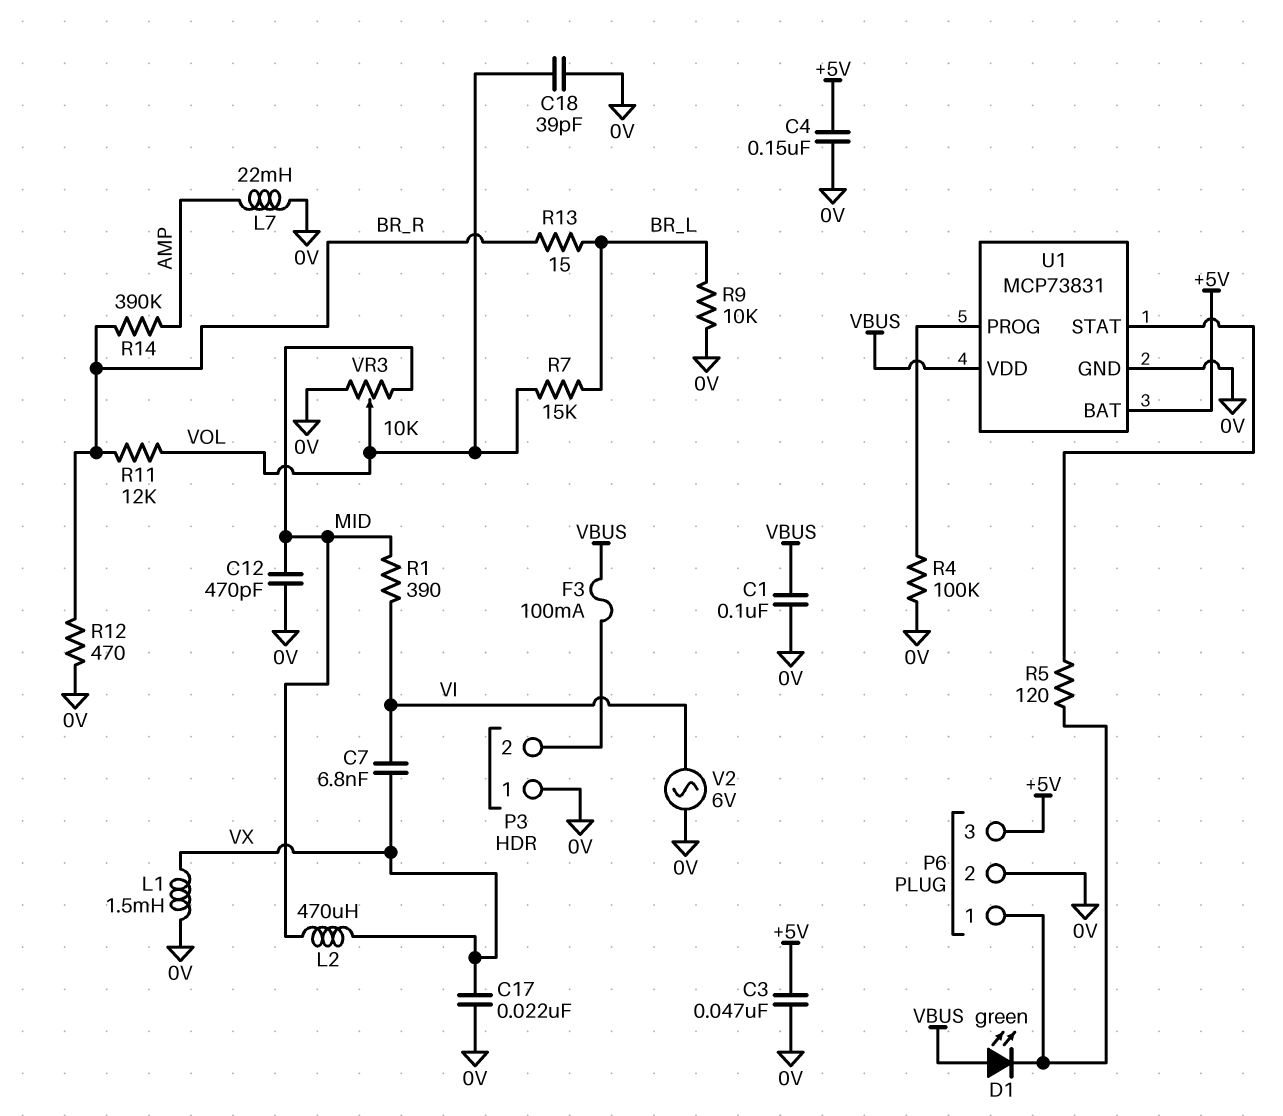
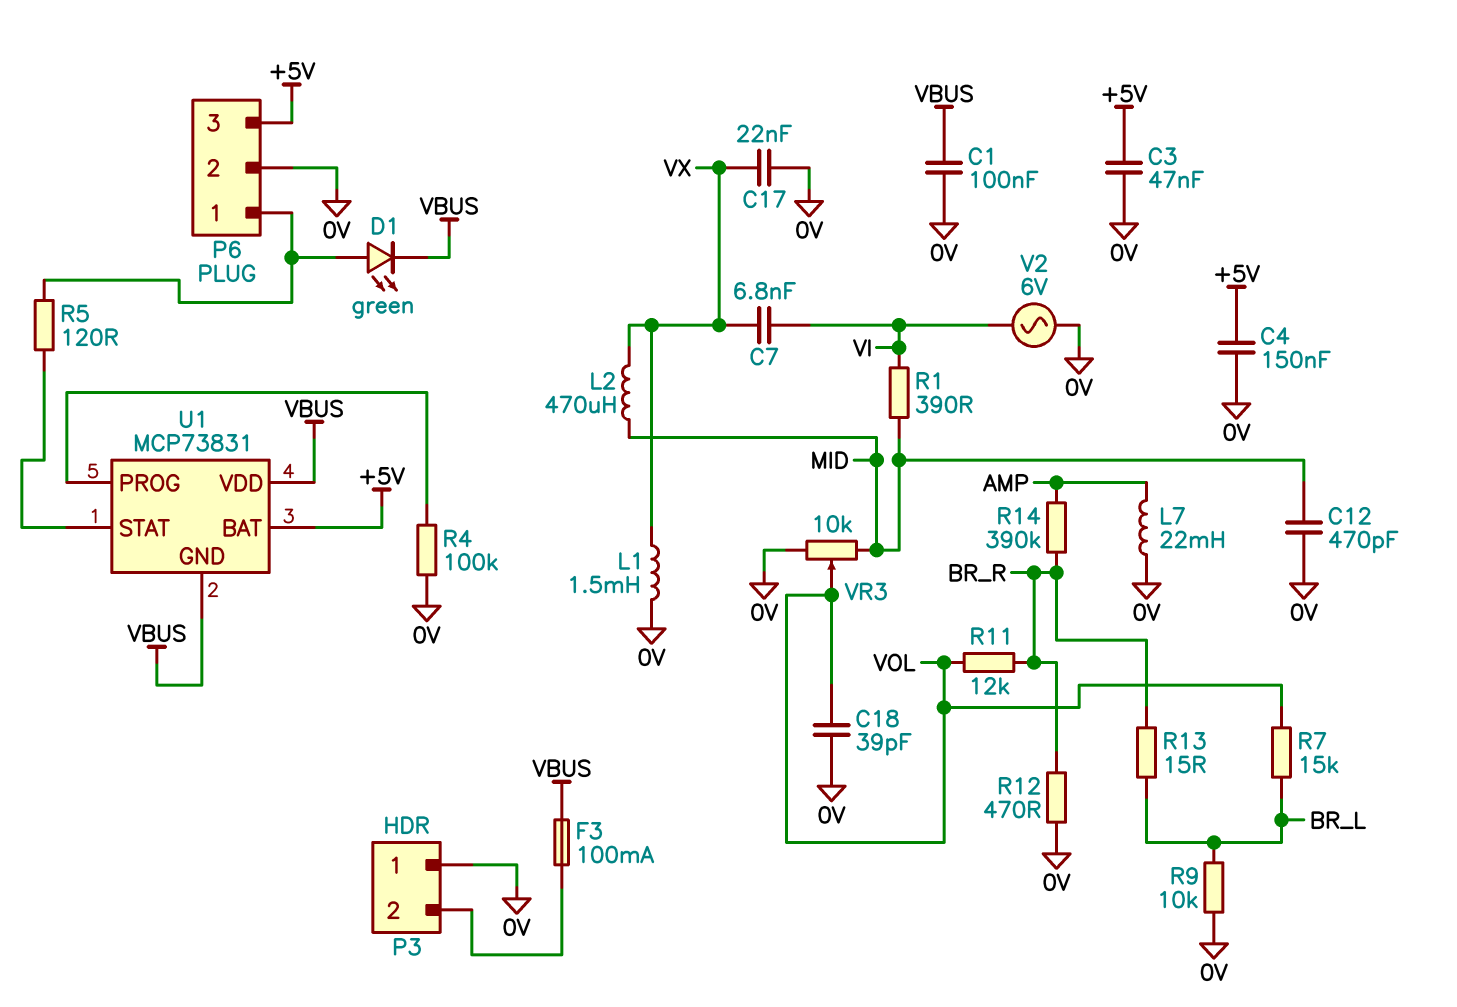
D1: LED green (A VBUS, K P6/1) -> LED green (A P6/1, K VBUS)
U1 pin GND: 0V -> VBUS

